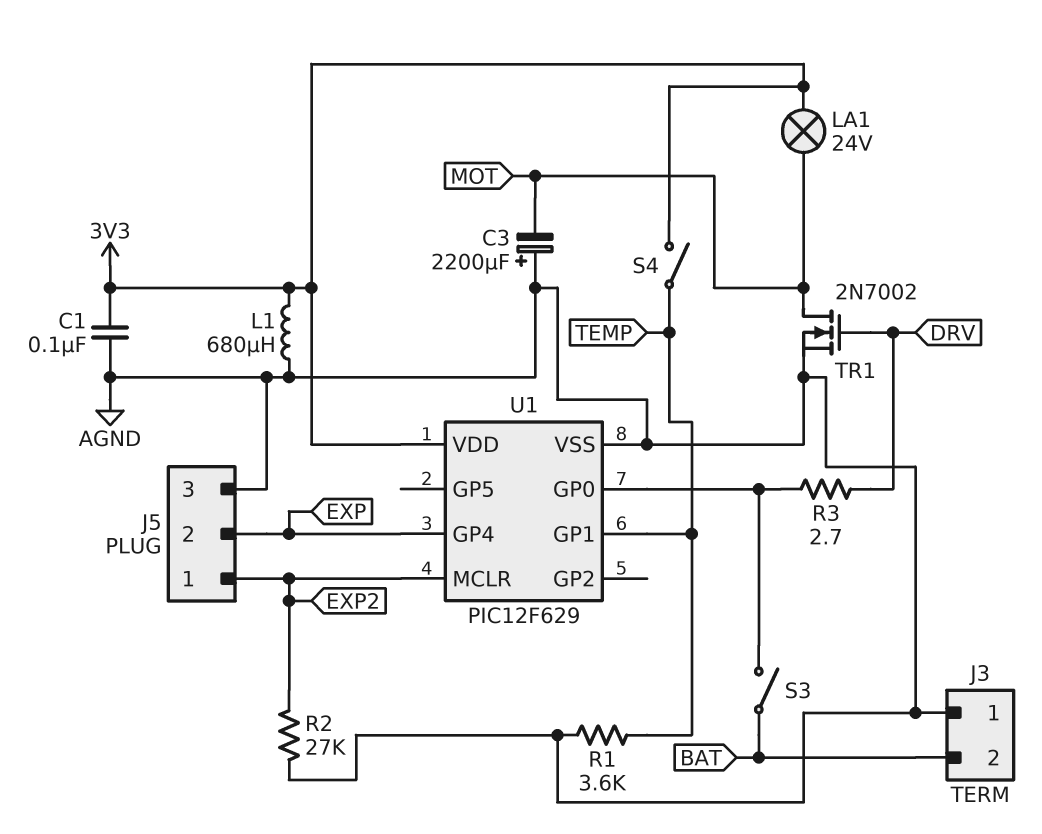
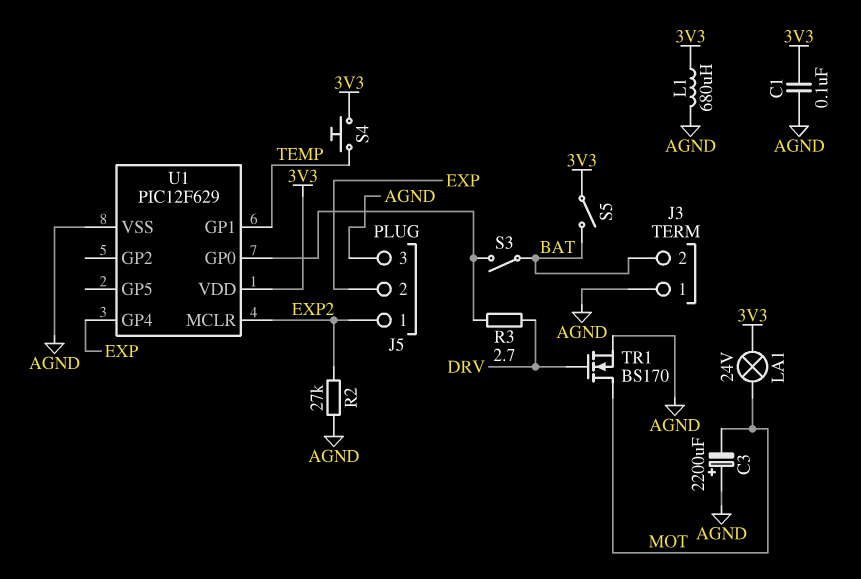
R1: 3.6k (AGND, TEMP) -> none
S4: switch (3V3, TEMP) -> button (3V3, TEMP)
S5: none -> switch (3V3, BAT)
TR1: NMOS 2N7002 (G DRV, D MOT, S AGND) -> NMOS BS170 (G DRV, D MOT, S AGND)

